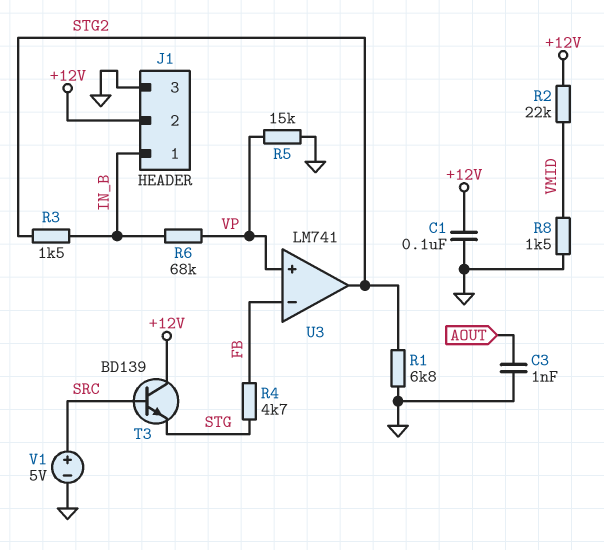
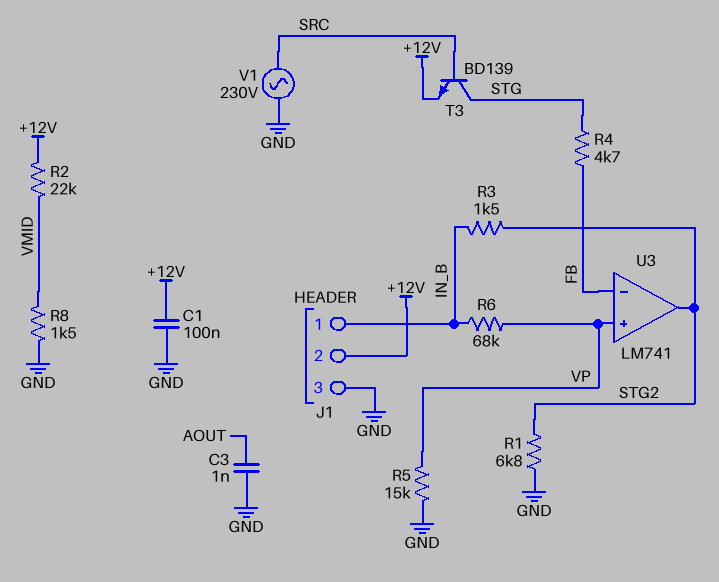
T3: NPN BD139 (B SRC, C +12V, E STG) -> NPN BD139 (B SRC, C STG, E +12V)
V1: 5V (plus SRC, minus GND) -> AC 230V (GND, SRC)

